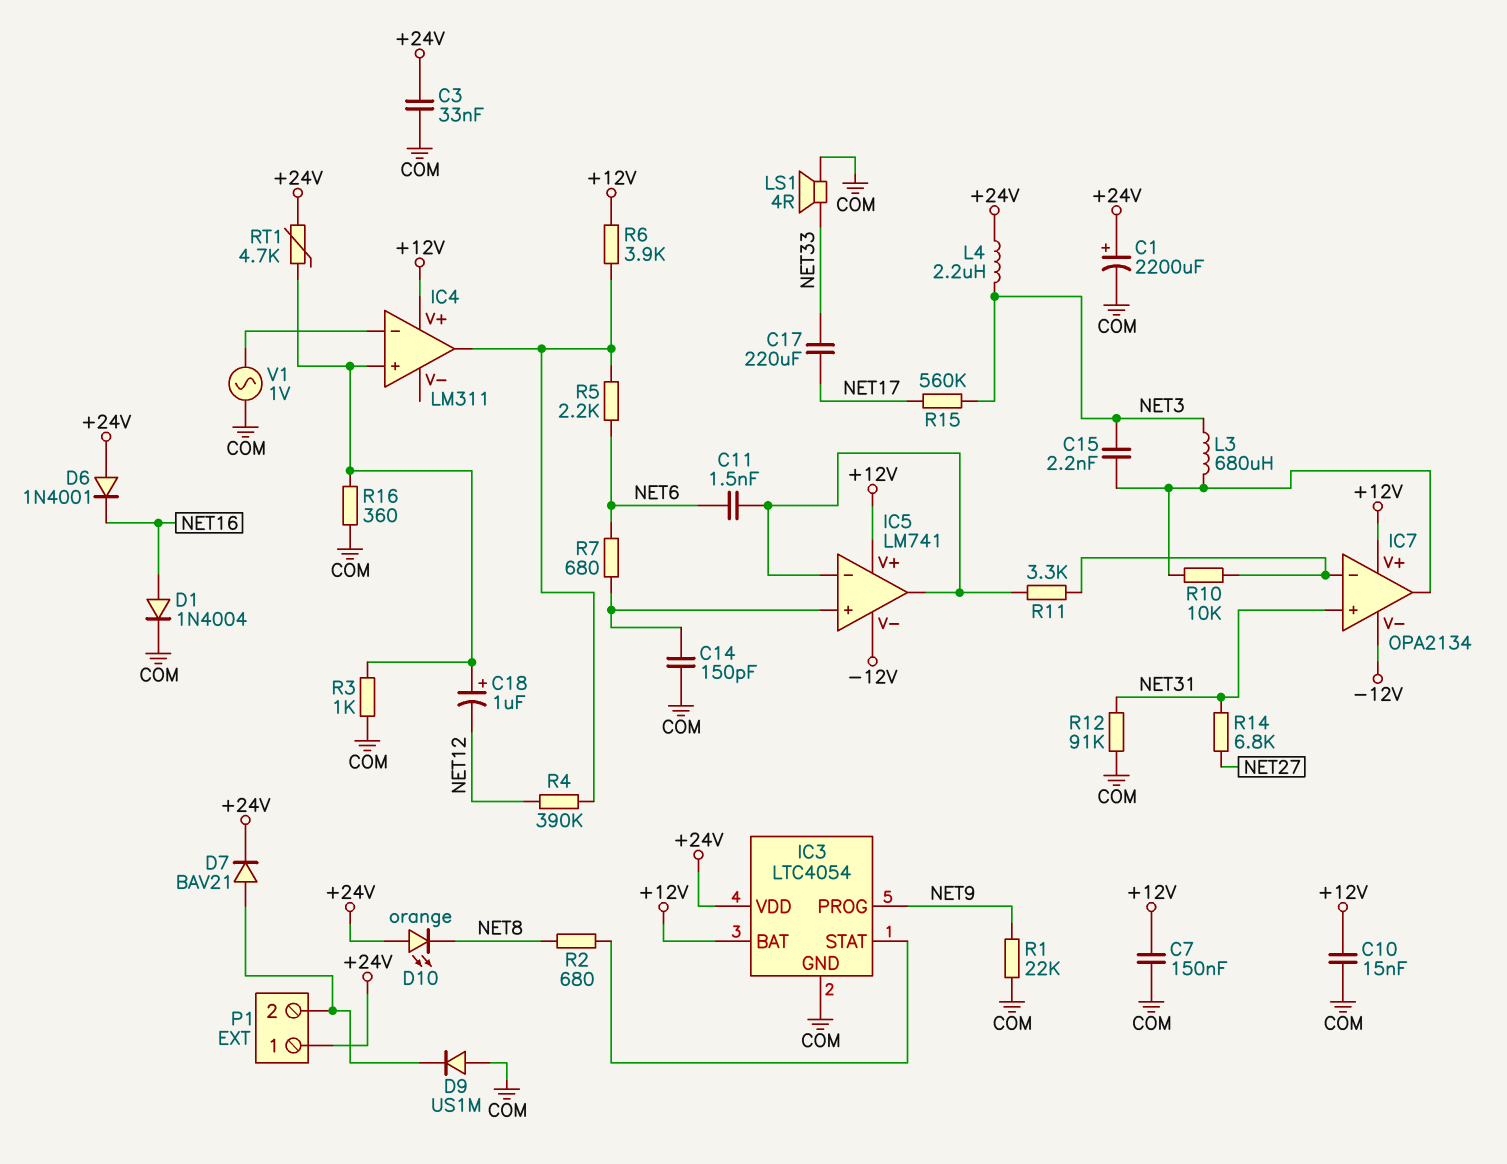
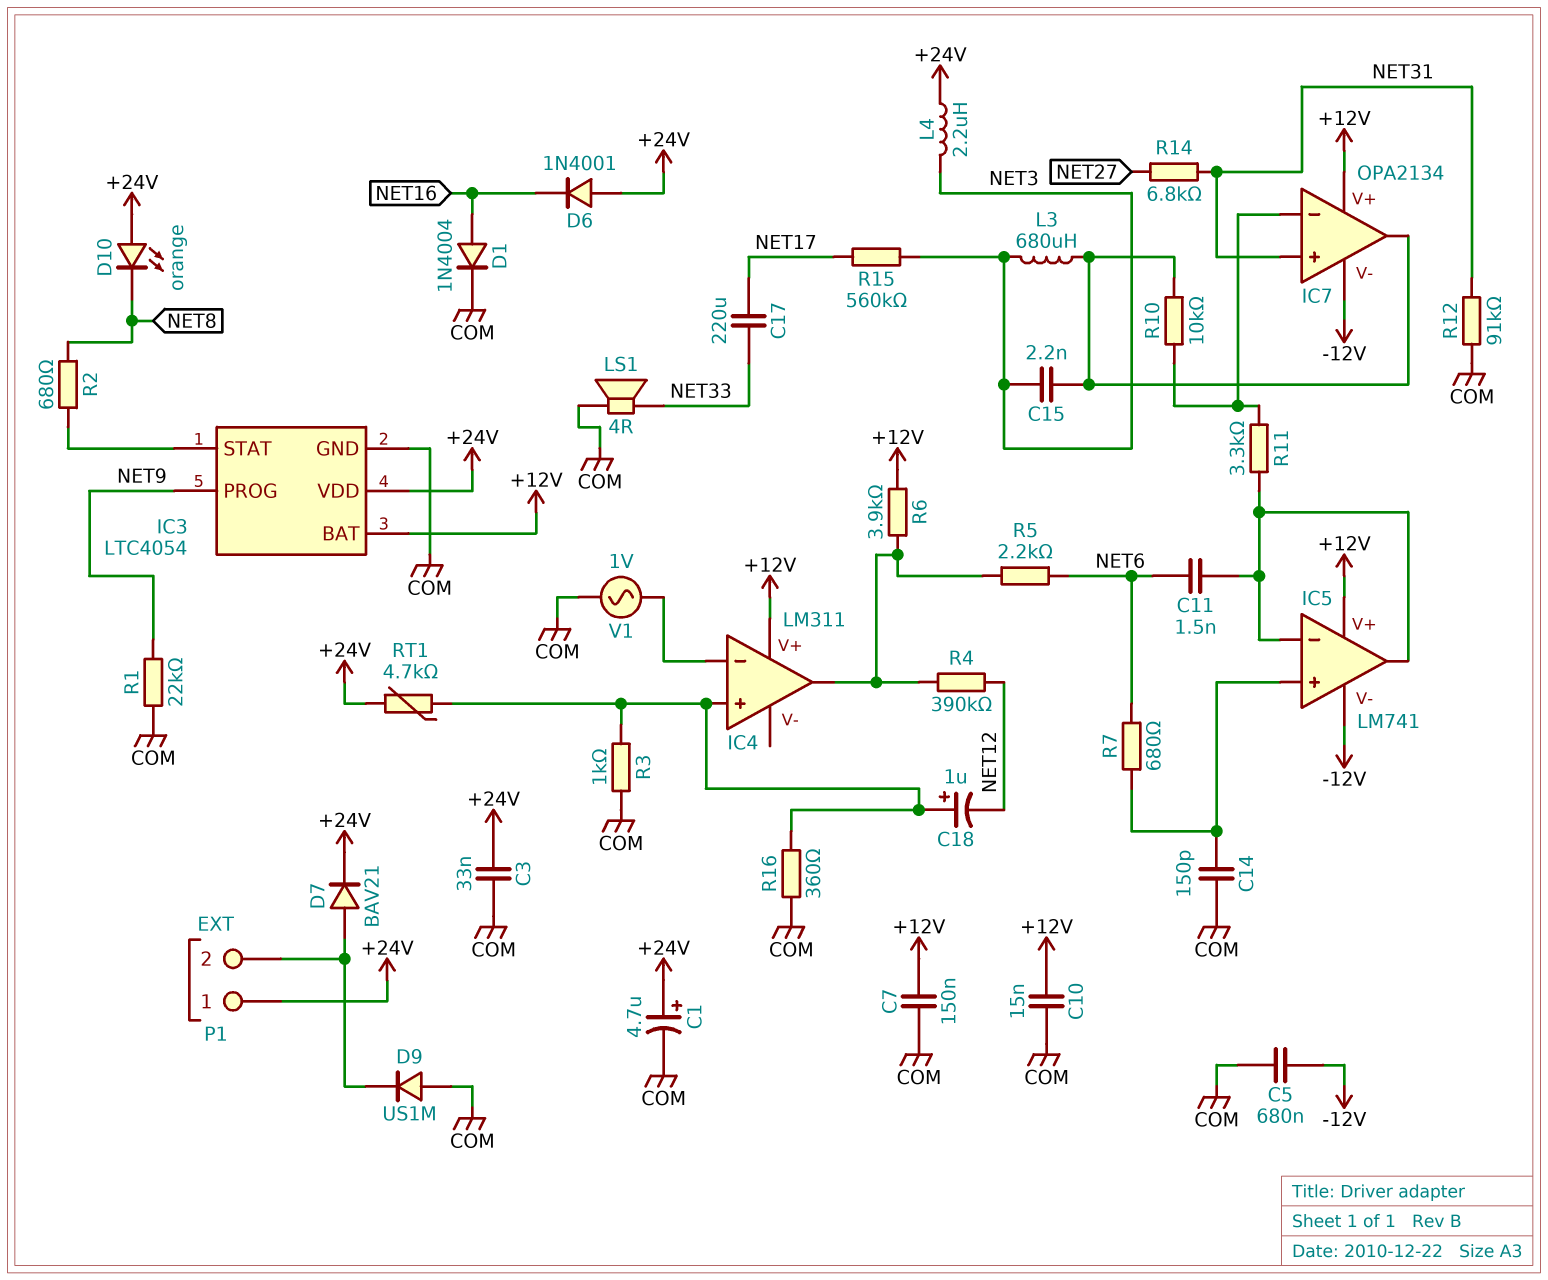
C1: 2200uF (plus +24V, minus COM) -> 4.7uF (plus +24V, minus COM)
C5: none -> 680nF (-12V, COM)

